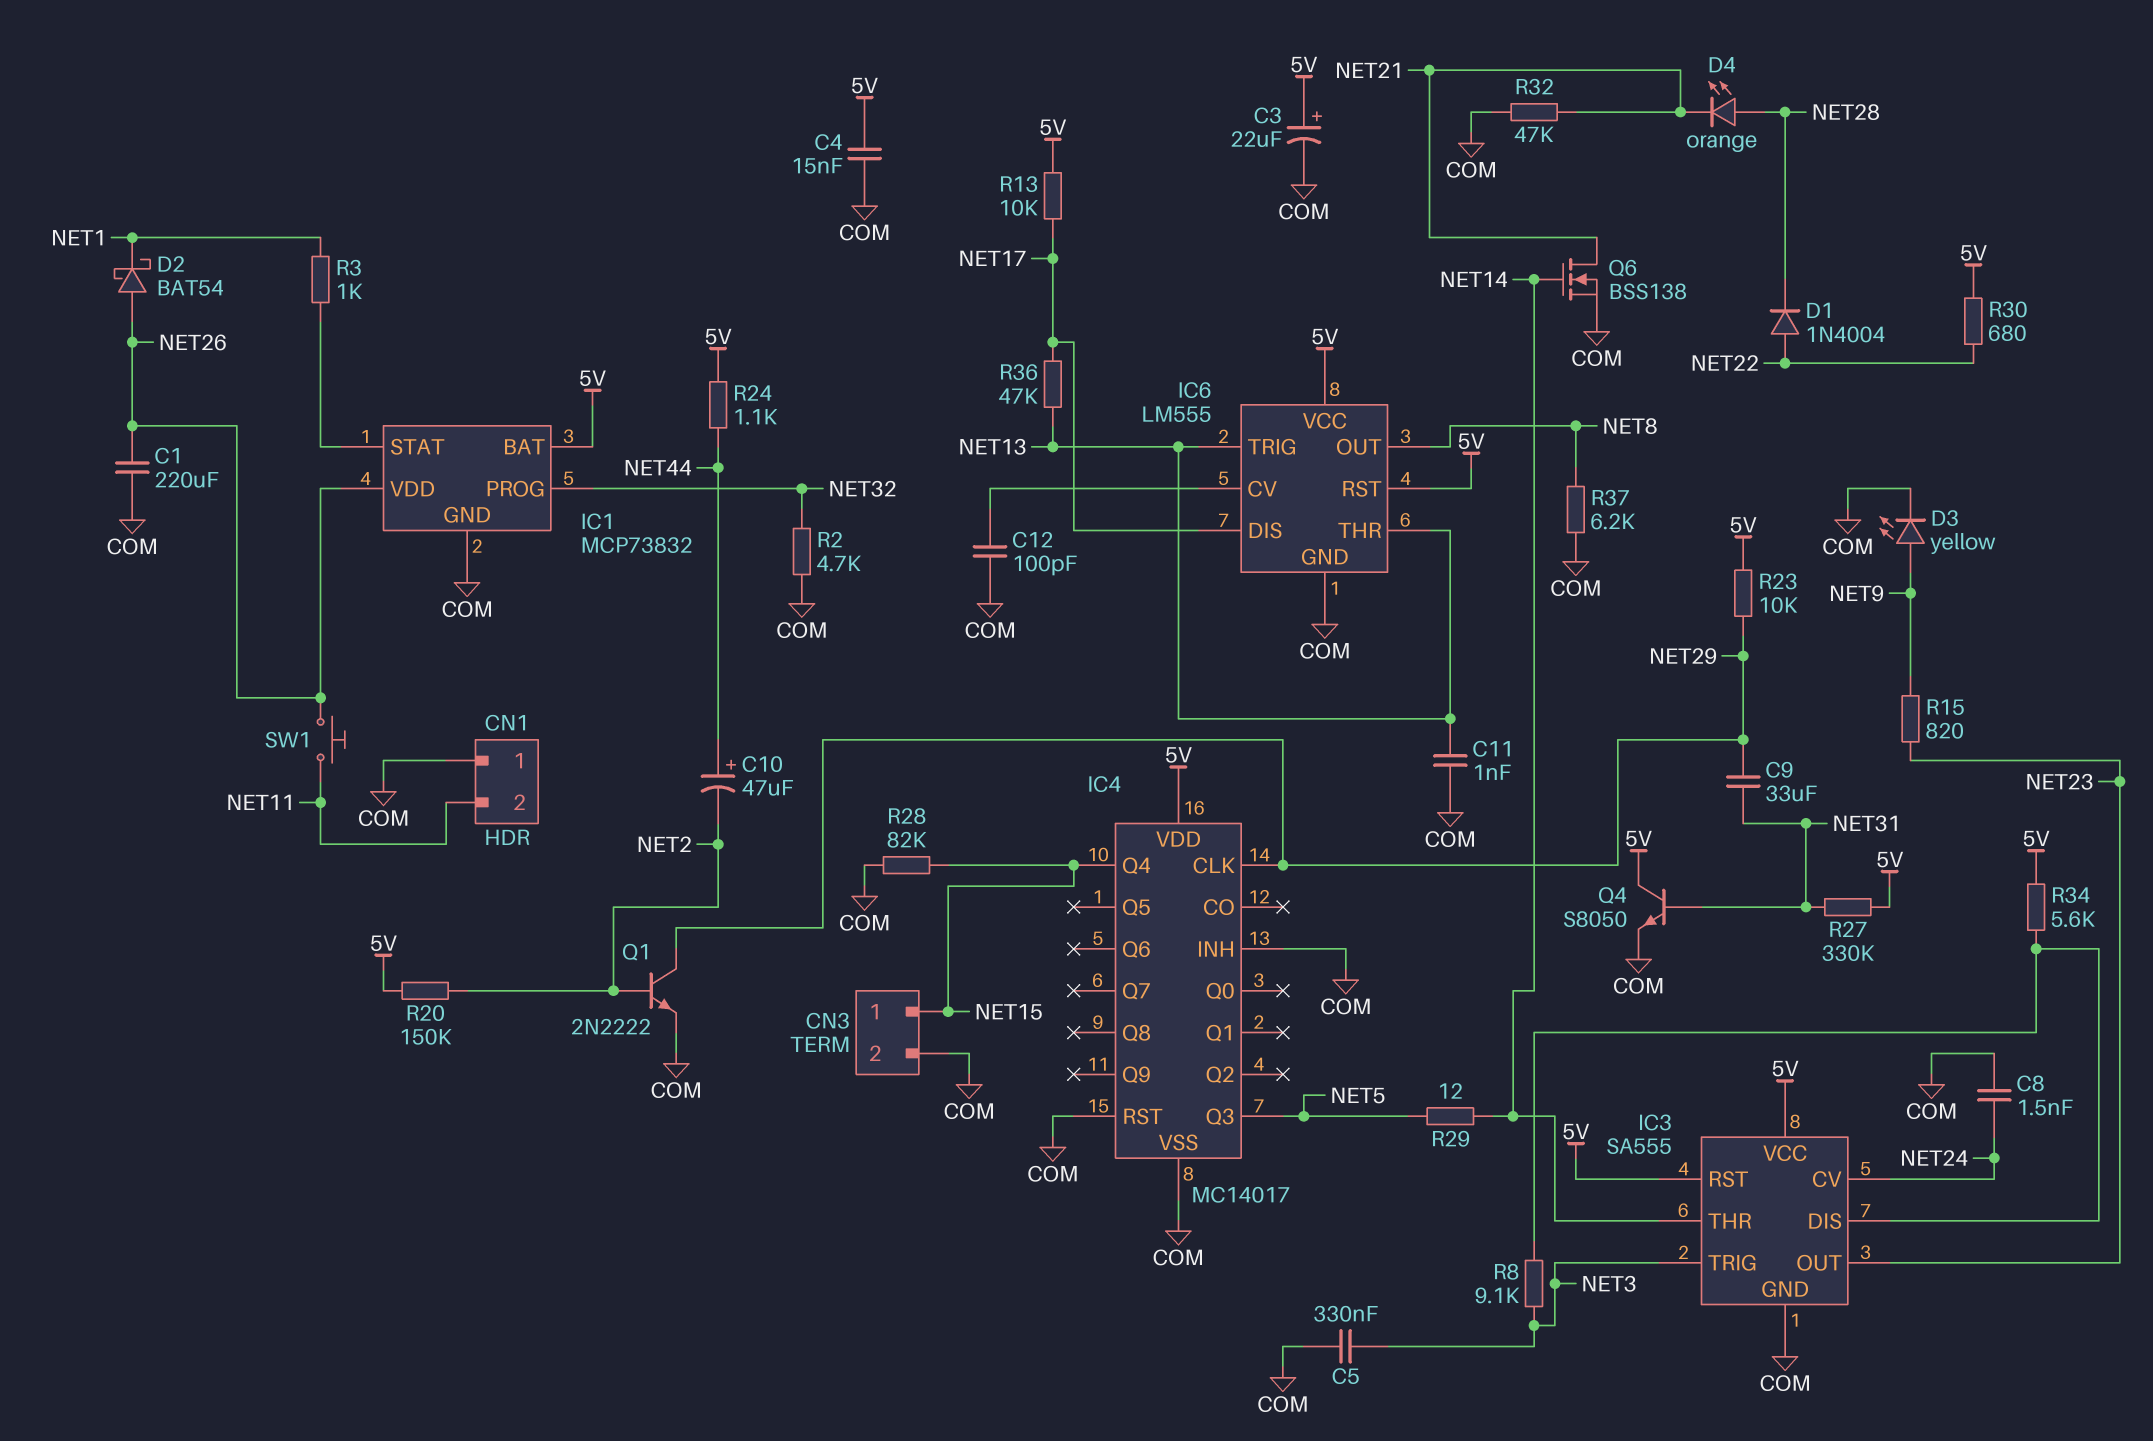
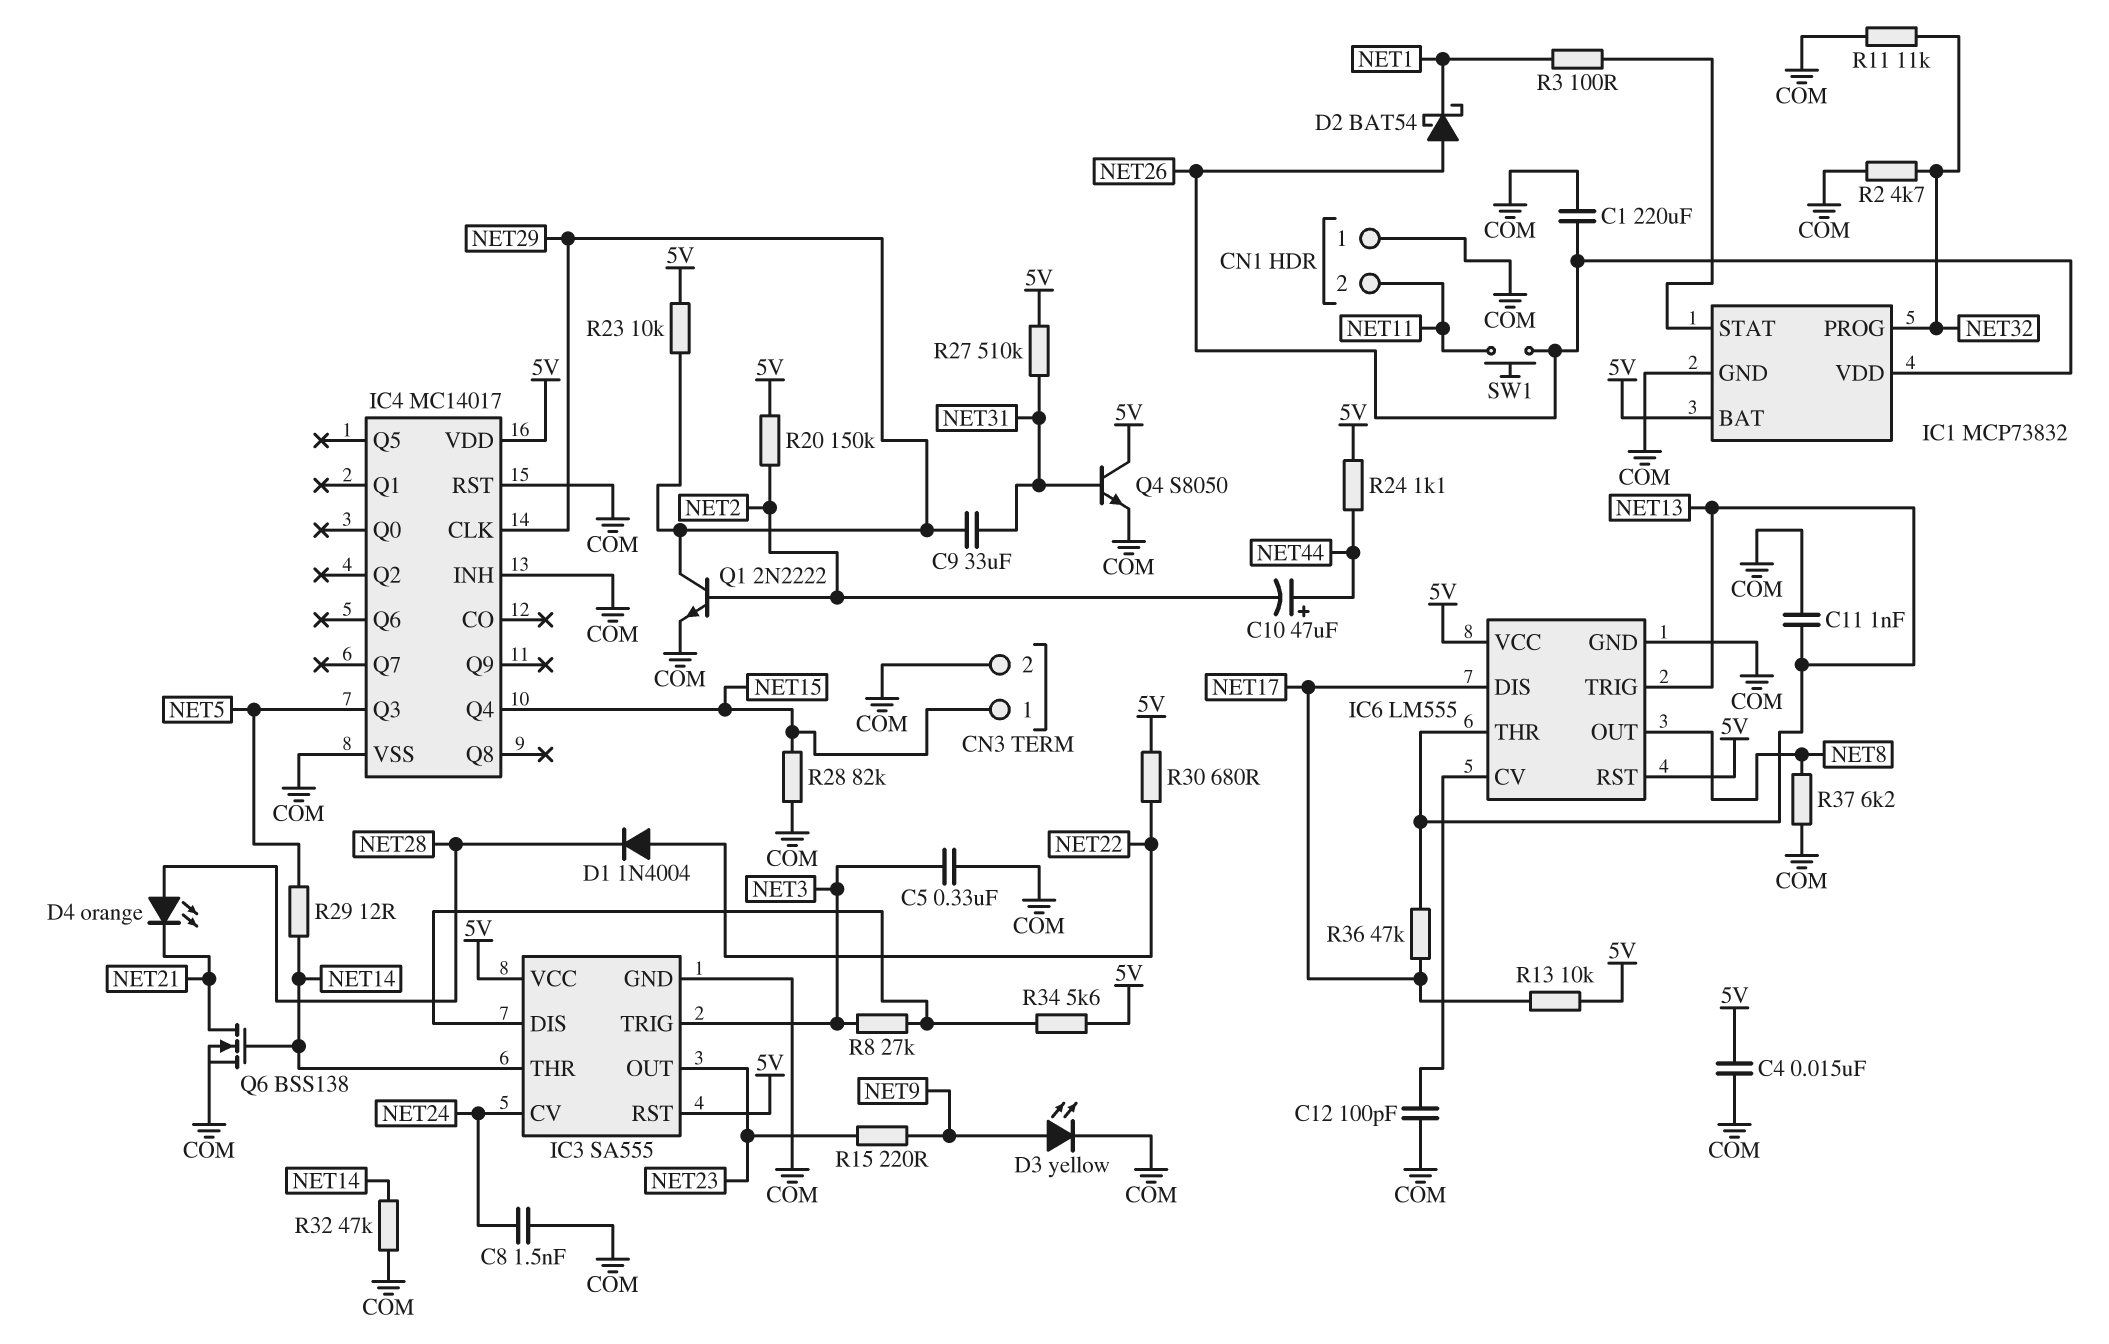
C3: 22uF (plus 5V, minus COM) -> none
R3: 1k (IC1/STAT, NET1) -> 100 (IC1/STAT, NET1)
R8: 9.1k (IC3/DIS, NET3) -> 27k (IC3/DIS, NET3)
R11: none -> 11k (COM, NET32)
R15: 820 (NET9, NET23) -> 220 (NET9, NET23)
R27: 330k (5V, NET31) -> 510k (5V, NET31)
R32: 47k (COM, NET21) -> 47k (COM, NET14)

